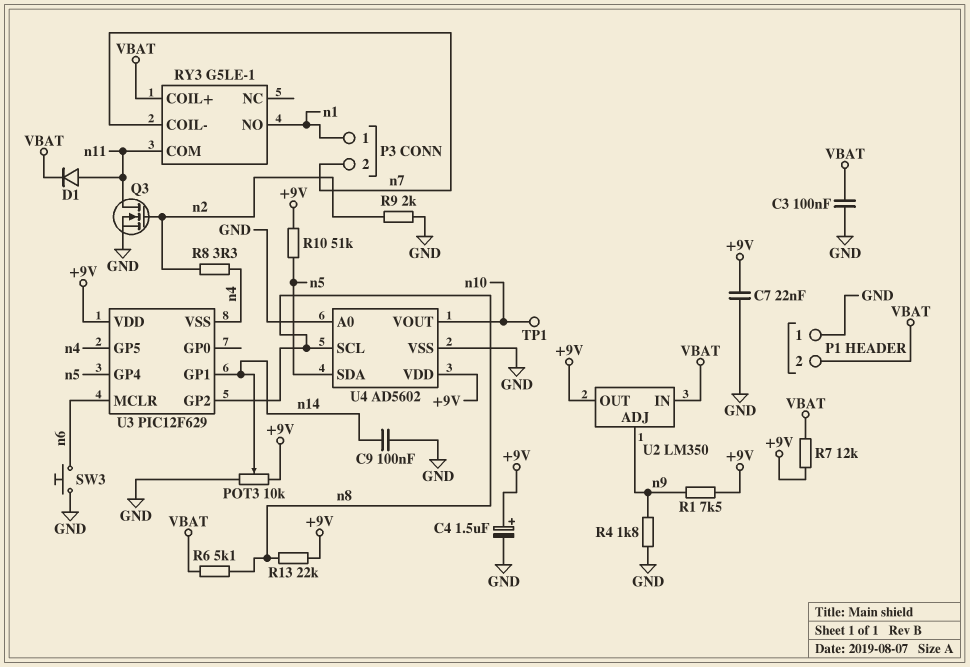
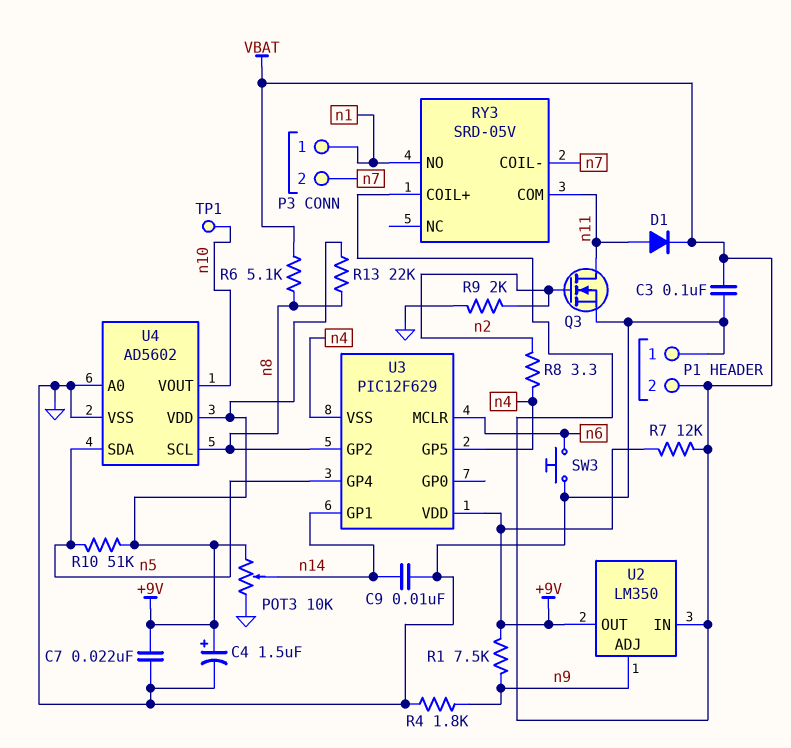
C9: 100nF (GND, n14) -> 10nF (GND, n14)
RY3: G5LE-1 -> SRD-05V

